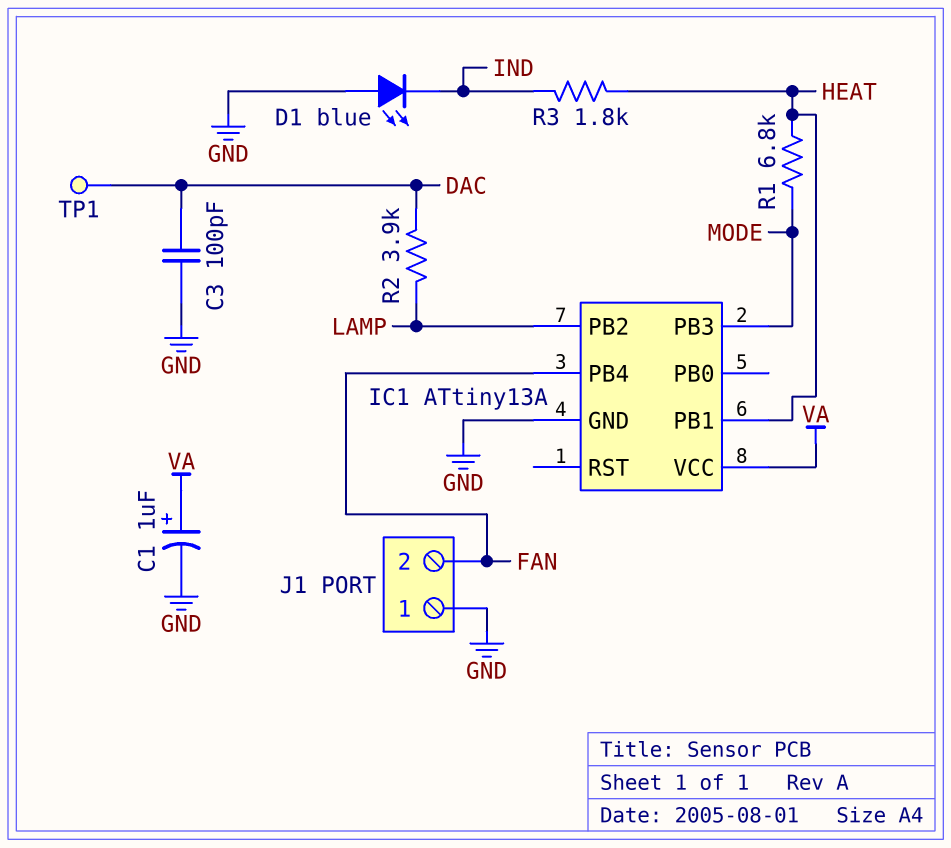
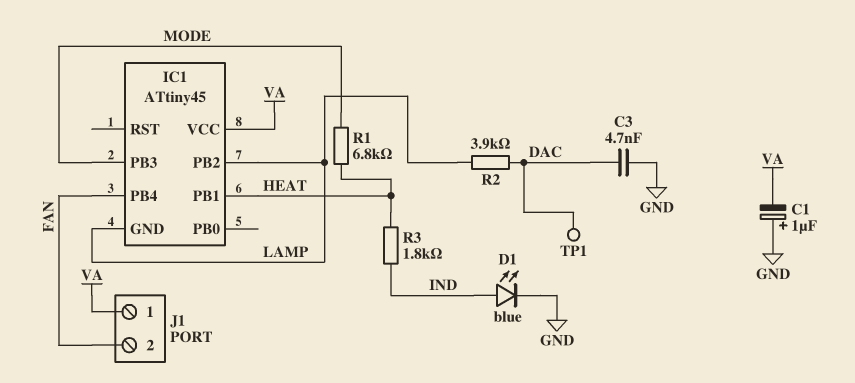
C1: 1uF (plus VA, minus GND) -> 1uF (plus GND, minus VA)
C3: 100pF (DAC, GND) -> 4.7nF (DAC, GND)
D1: LED blue (A GND, K IND) -> LED blue (A IND, K GND)
IC1: ATtiny13A -> ATtiny45
IC1 pin GND: GND -> LAMP
J1 pin 1: GND -> VA

